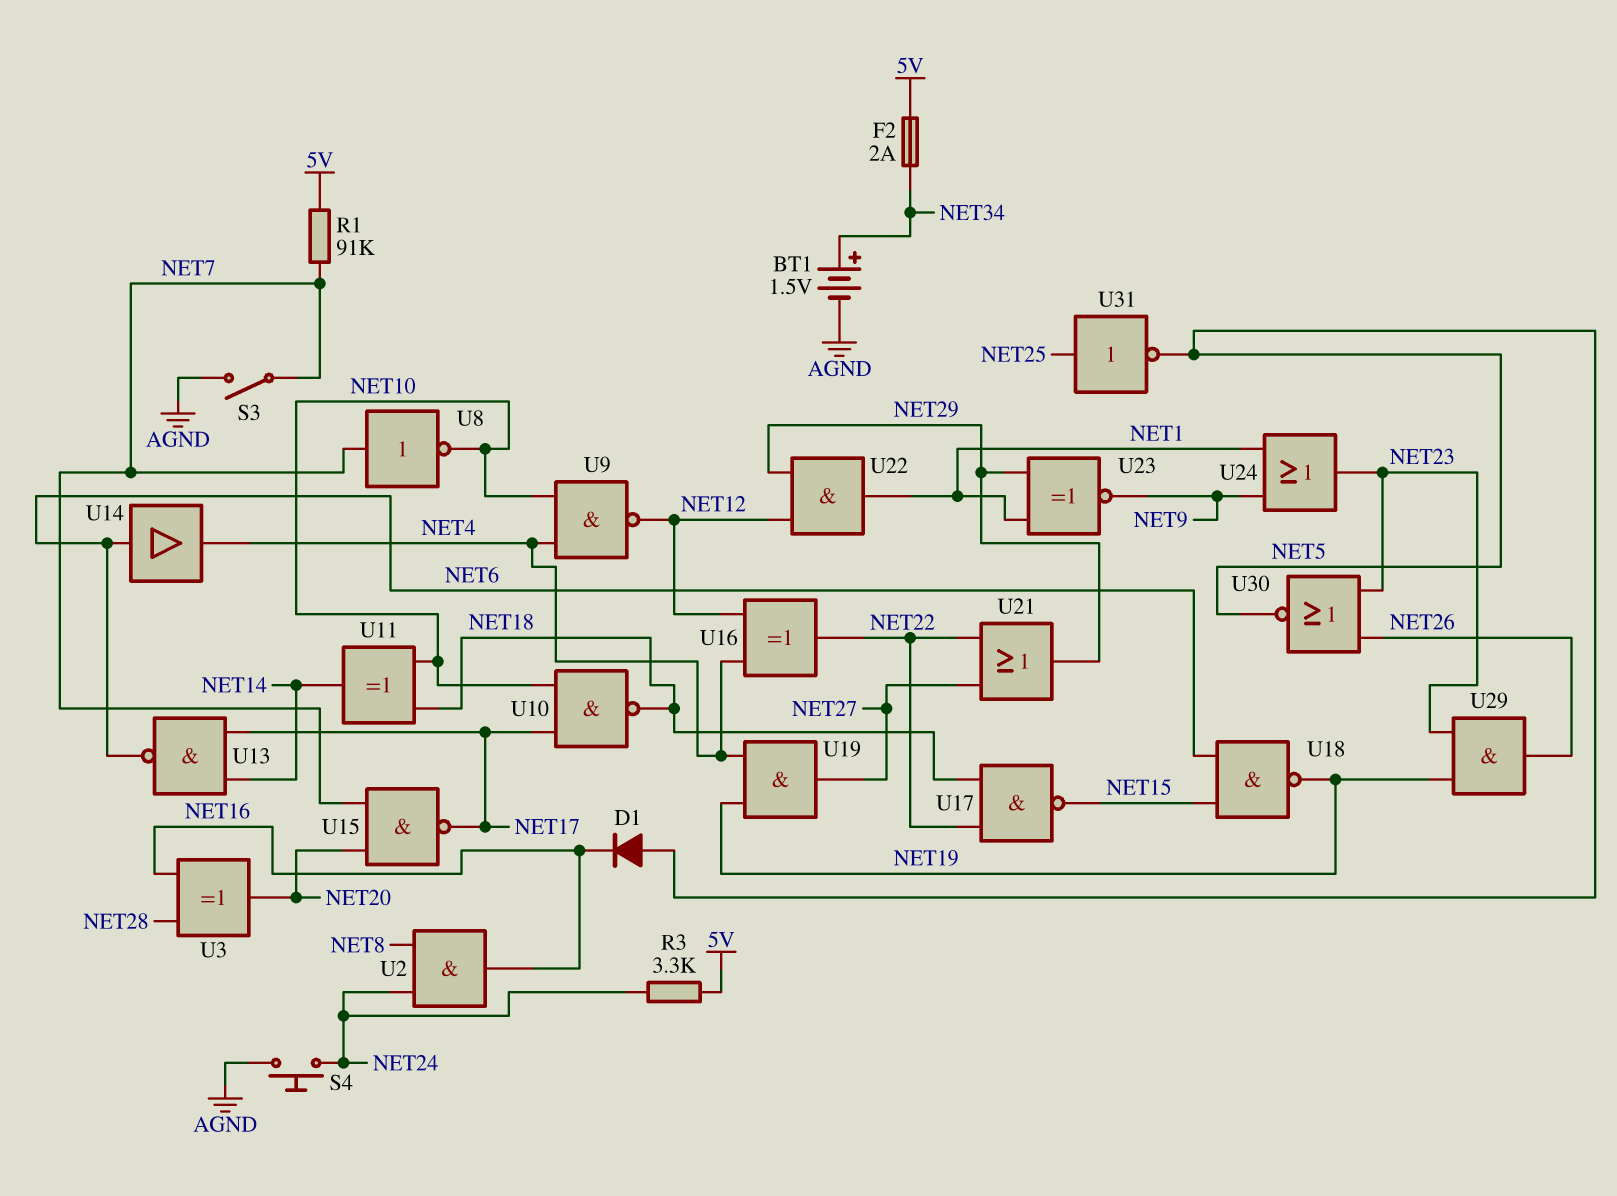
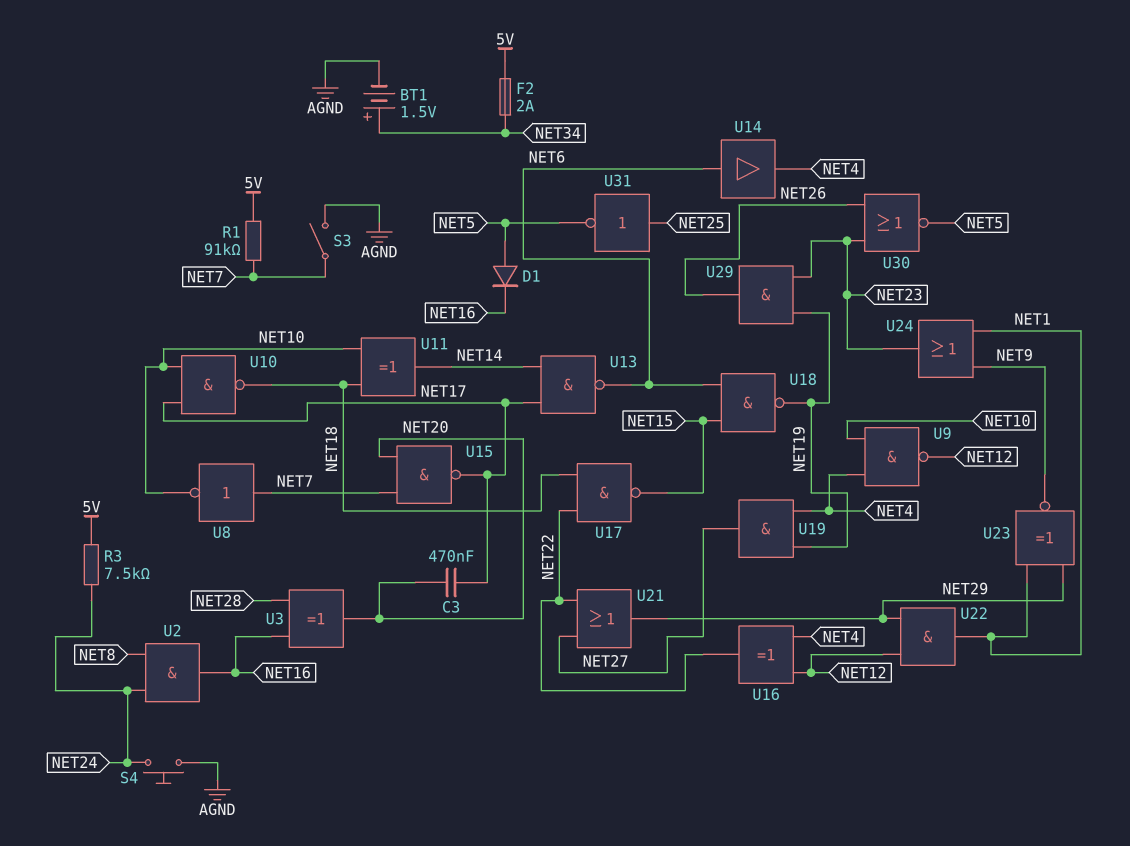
C3: none -> 470nF (NET17, NET20)
R3: 3.3k (5V, NET24) -> 7.5k (5V, NET24)

